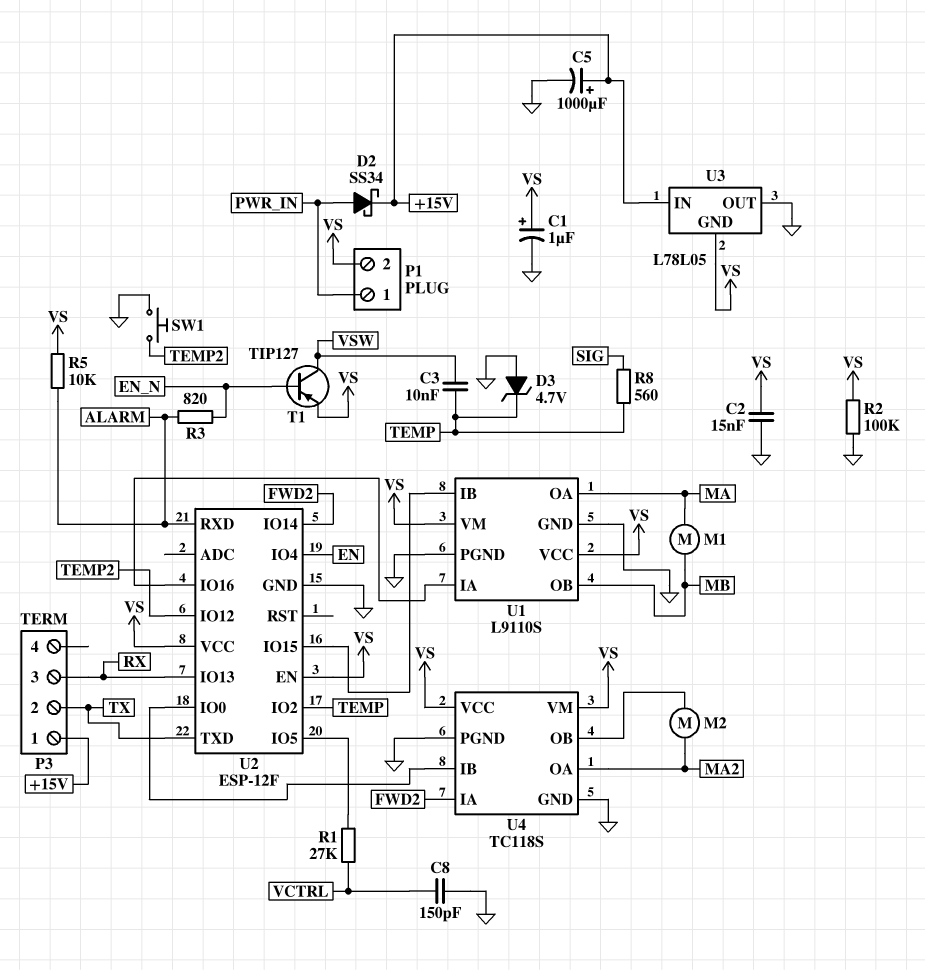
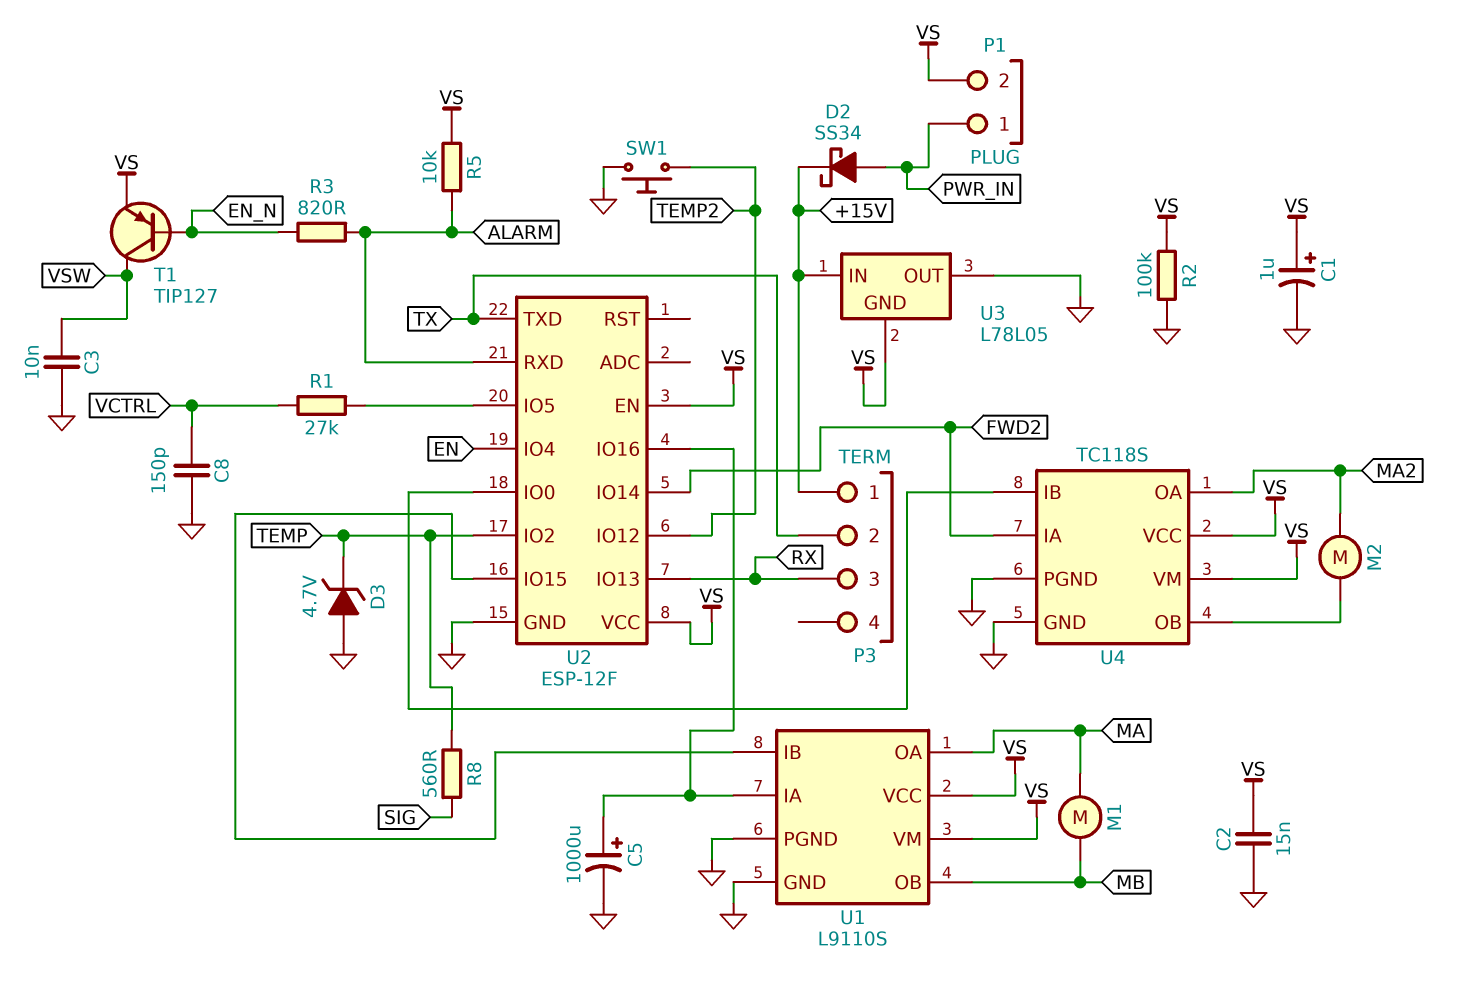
C3: 10nF (TEMP, VSW) -> 10nF (GND, VSW)
C5: 1000uF (plus +15V, minus GND) -> 1000uF (plus U1/IA, minus GND)

